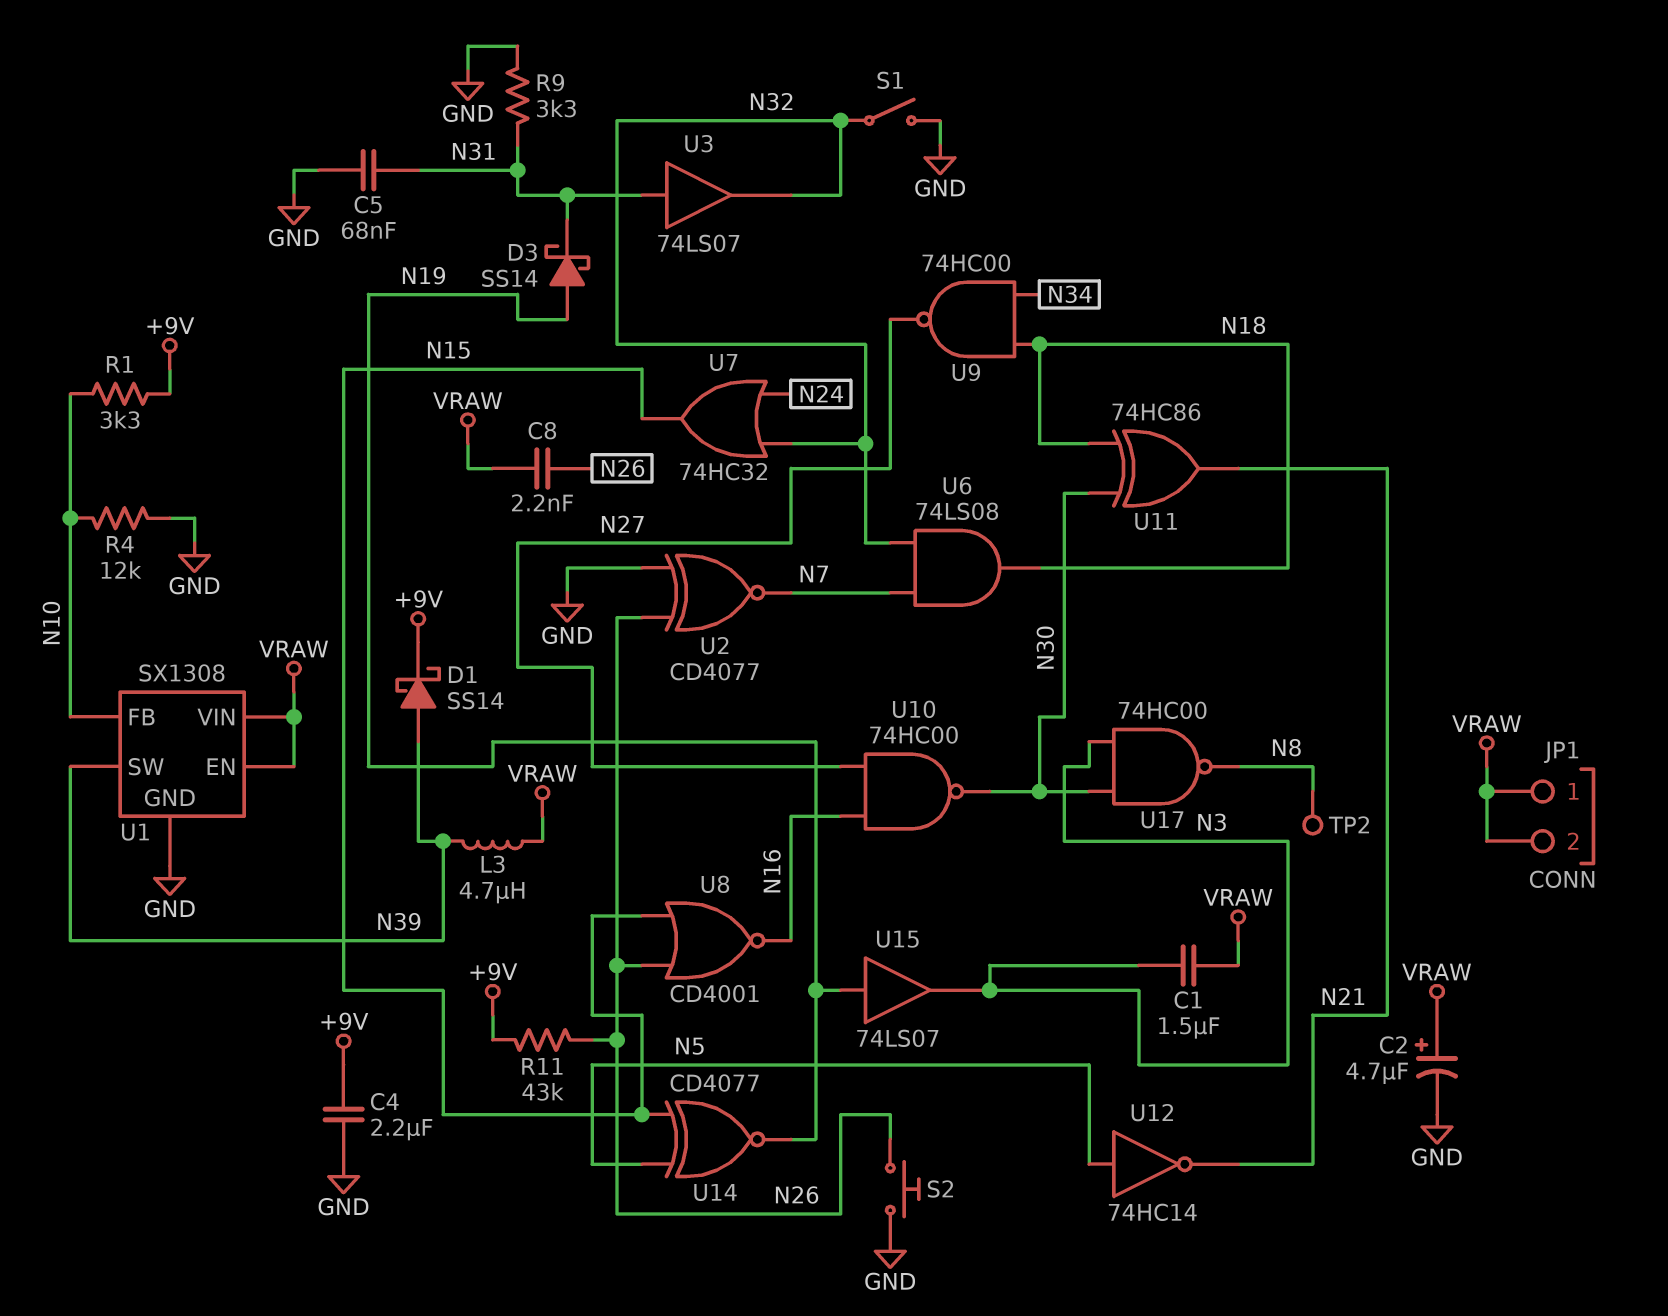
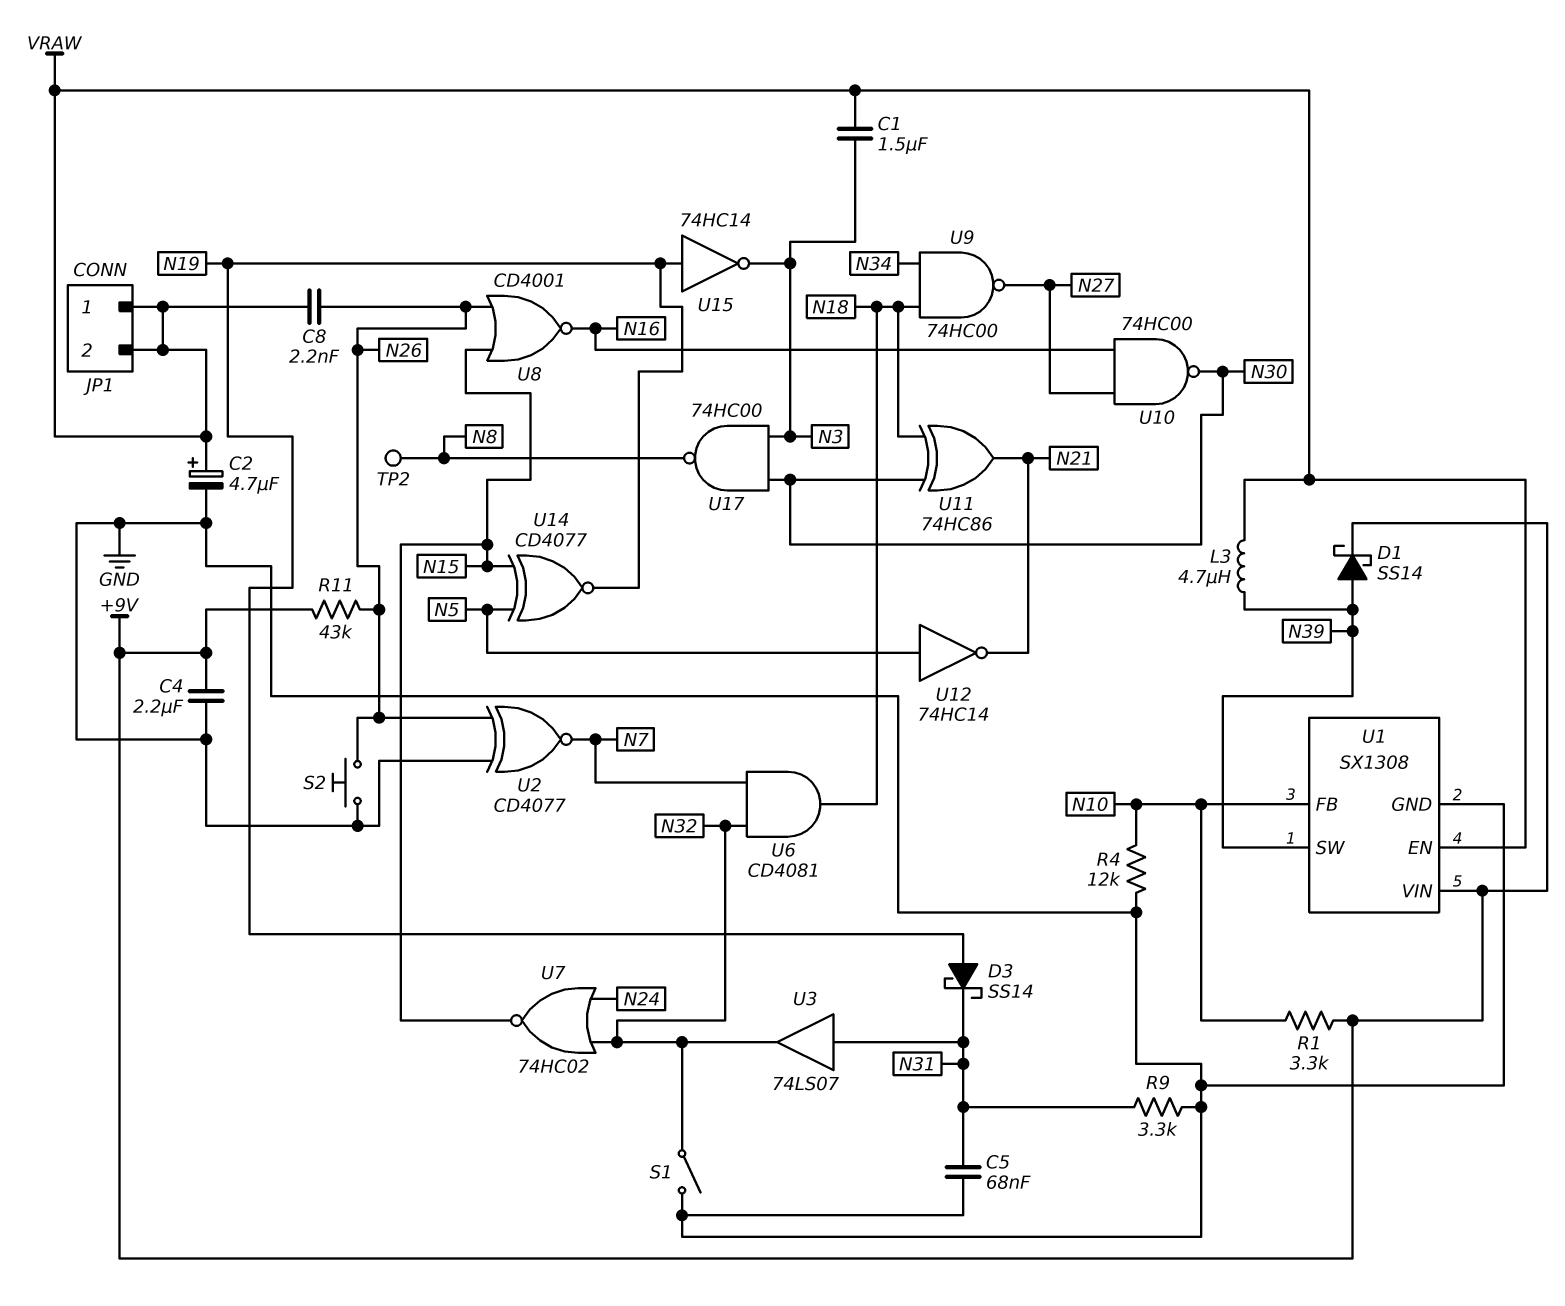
U1 pin VIN: VRAW -> +9V
U6: AND 74LS08 (in N7, in N32, out N18) -> AND CD4081 (in N7, in N32, out N18)
U7: OR 74HC32 (in N24, in N32, out N15) -> NOR 74HC02 (in N24, in N32, out N15)
U15: buffer 74LS07 (in N19, out N3) -> NOT 74HC14 (in N19, out N3)

